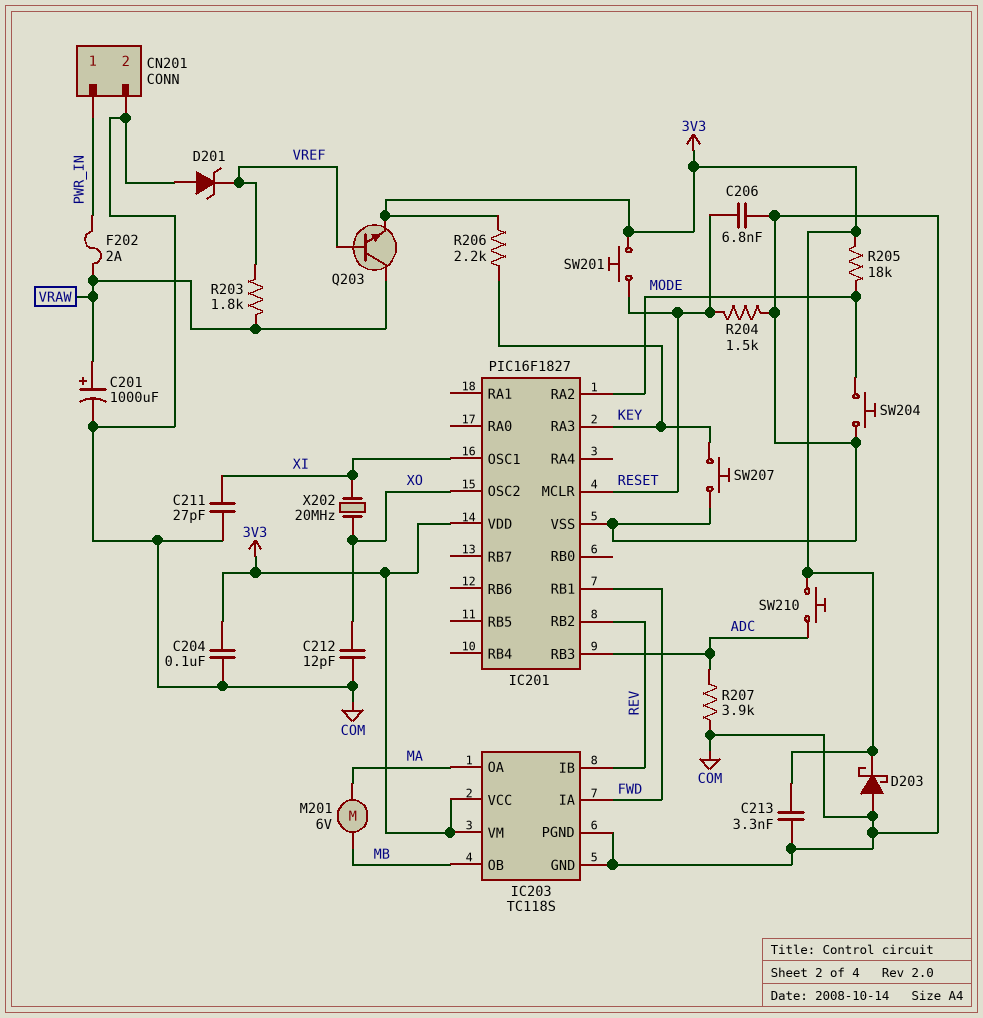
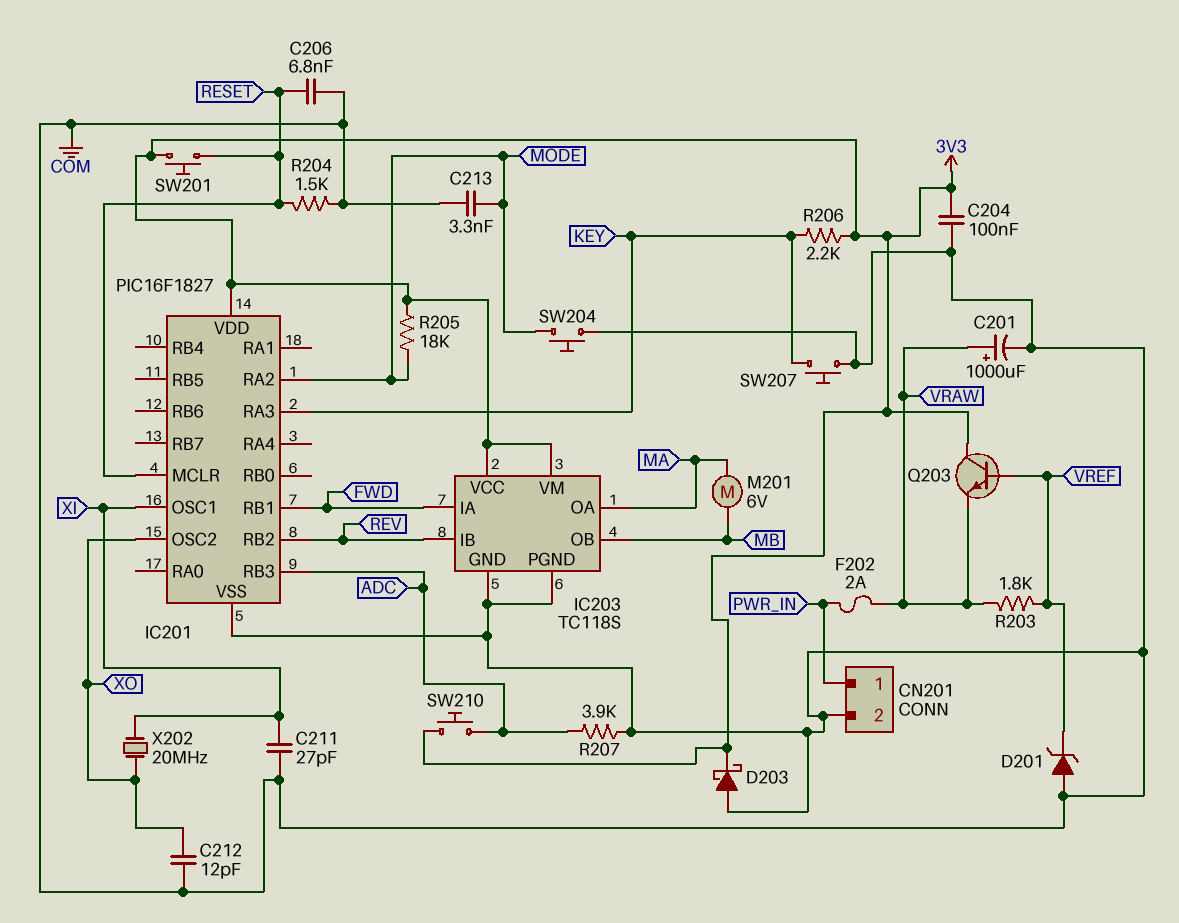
C213: 3.3nF (3V3, COM) -> 3.3nF (COM, MODE)
Q203: NPN (B VREF, C VRAW, E 3V3) -> NPN (B VREF, C 3V3, E VRAW)

